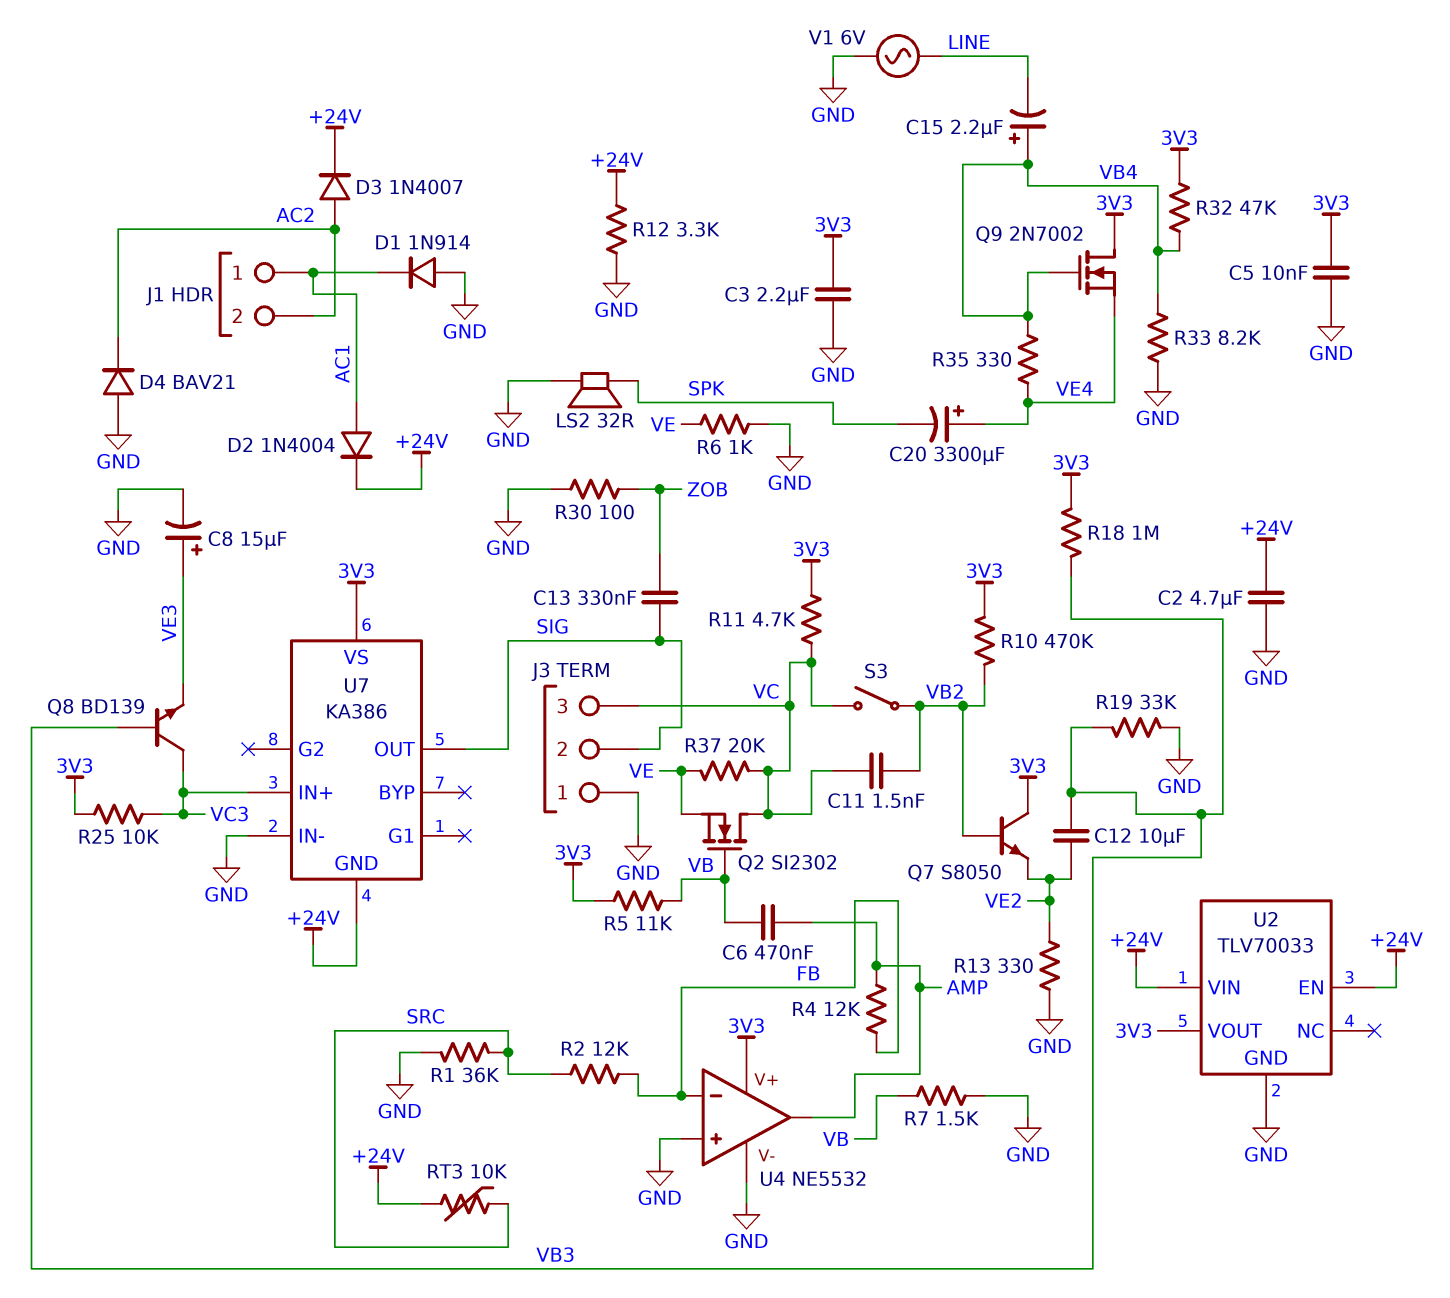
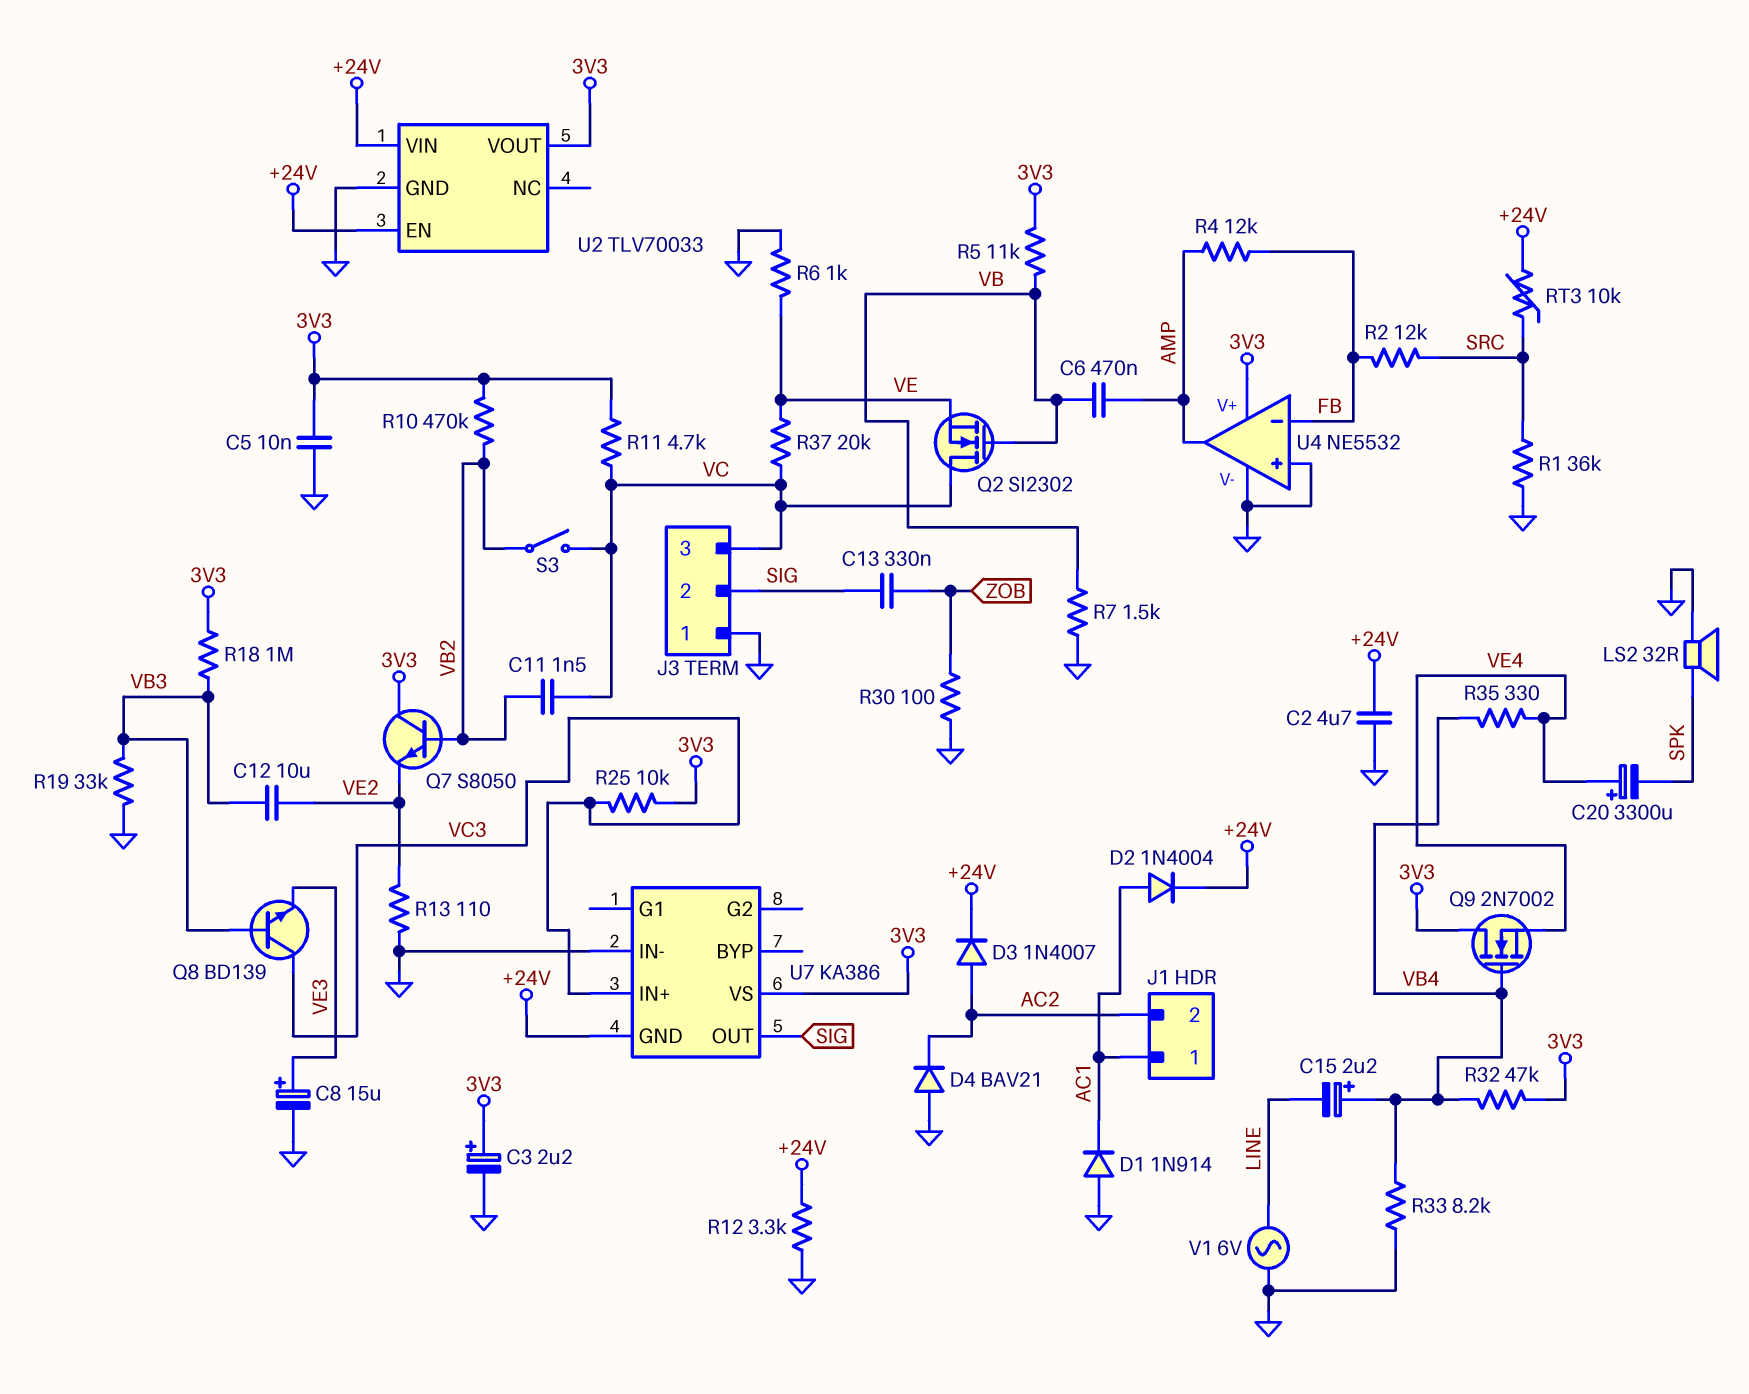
C3: 2.2uF (3V3, GND) -> 2.2uF (plus 3V3, minus GND)
R13: 330 (GND, VE2) -> 110 (GND, VE2)

